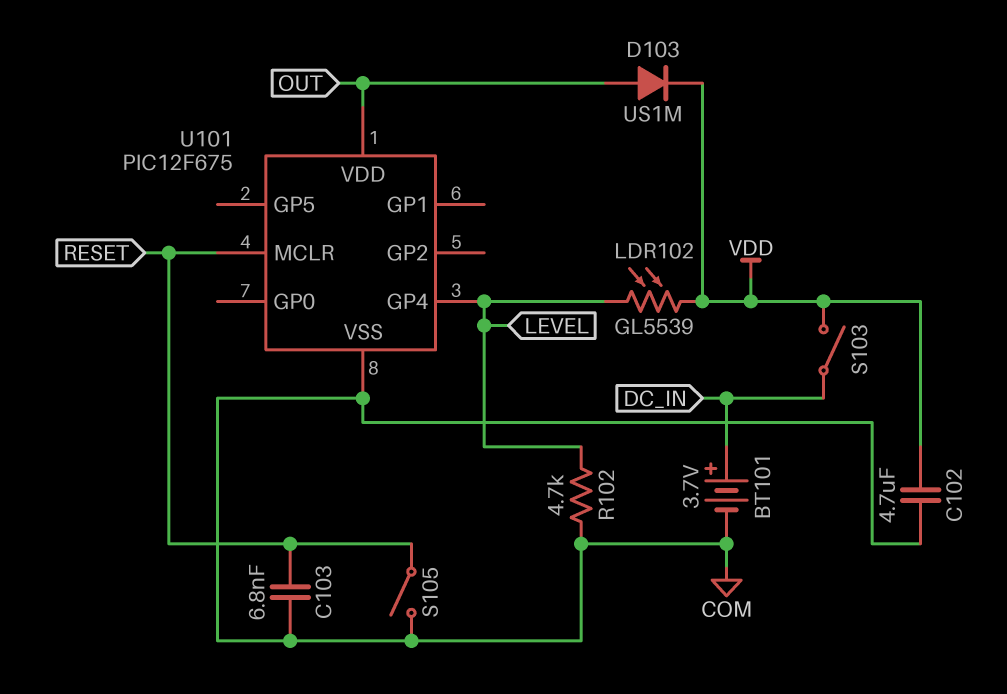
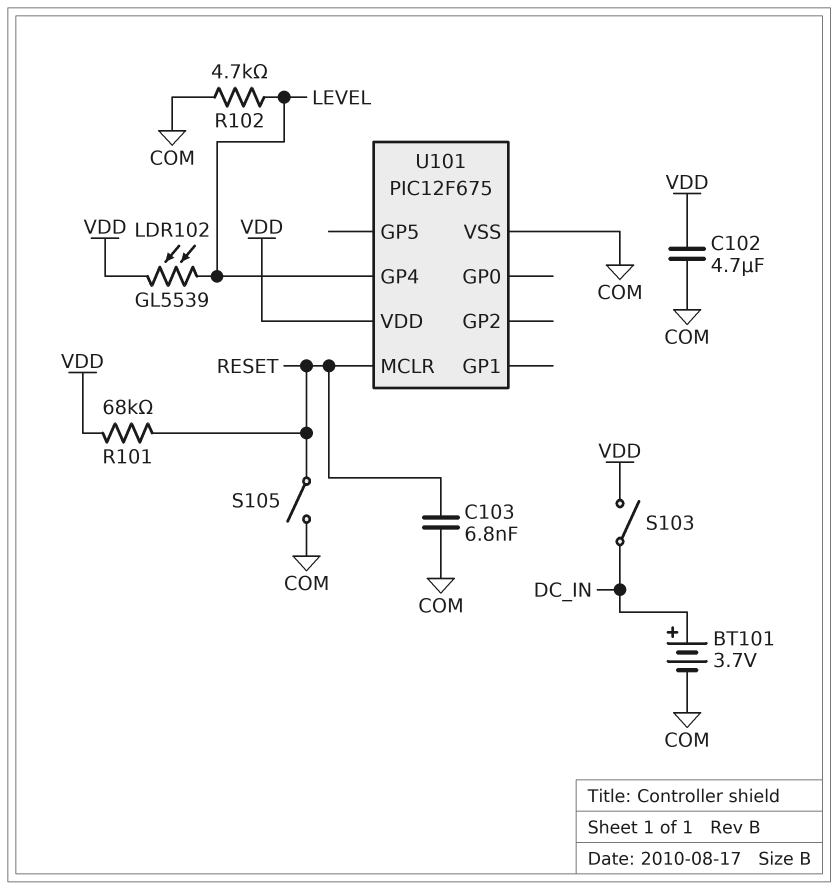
D103: diode US1M (A OUT, K VDD) -> none
R101: none -> 68k (RESET, VDD)
U101 pin VDD: OUT -> VDD

